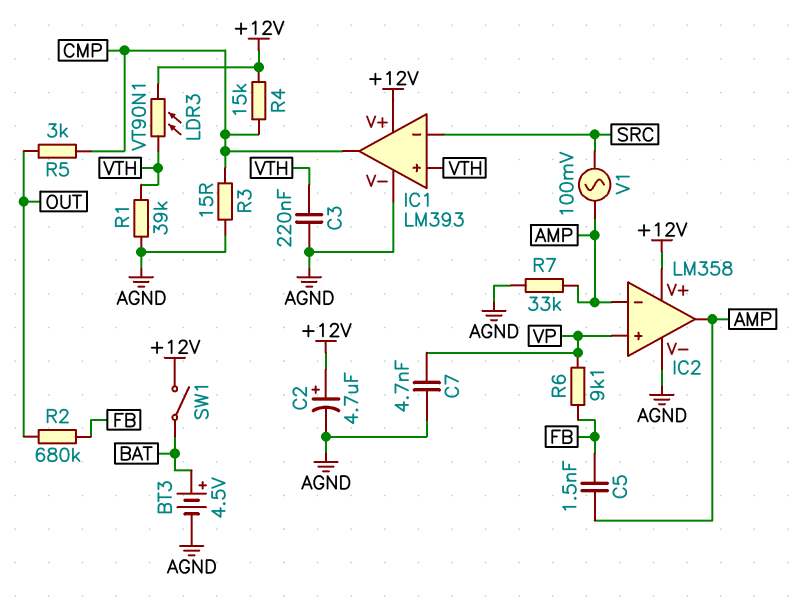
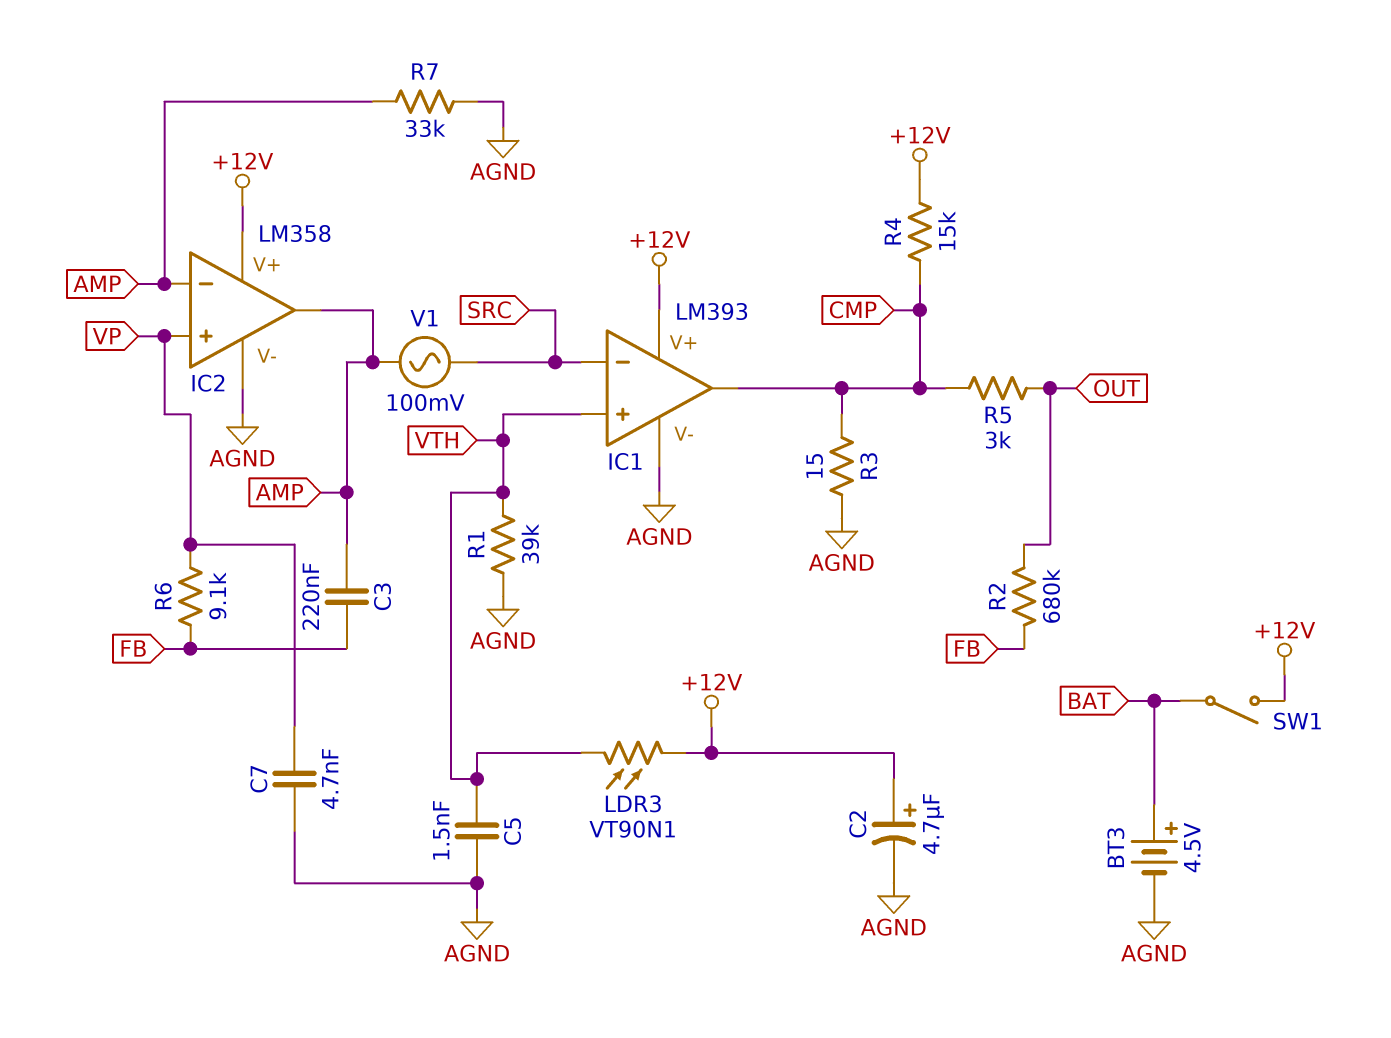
C3: 220nF (AGND, VTH) -> 220nF (AMP, FB)
C5: 1.5nF (AMP, FB) -> 1.5nF (AGND, VTH)

